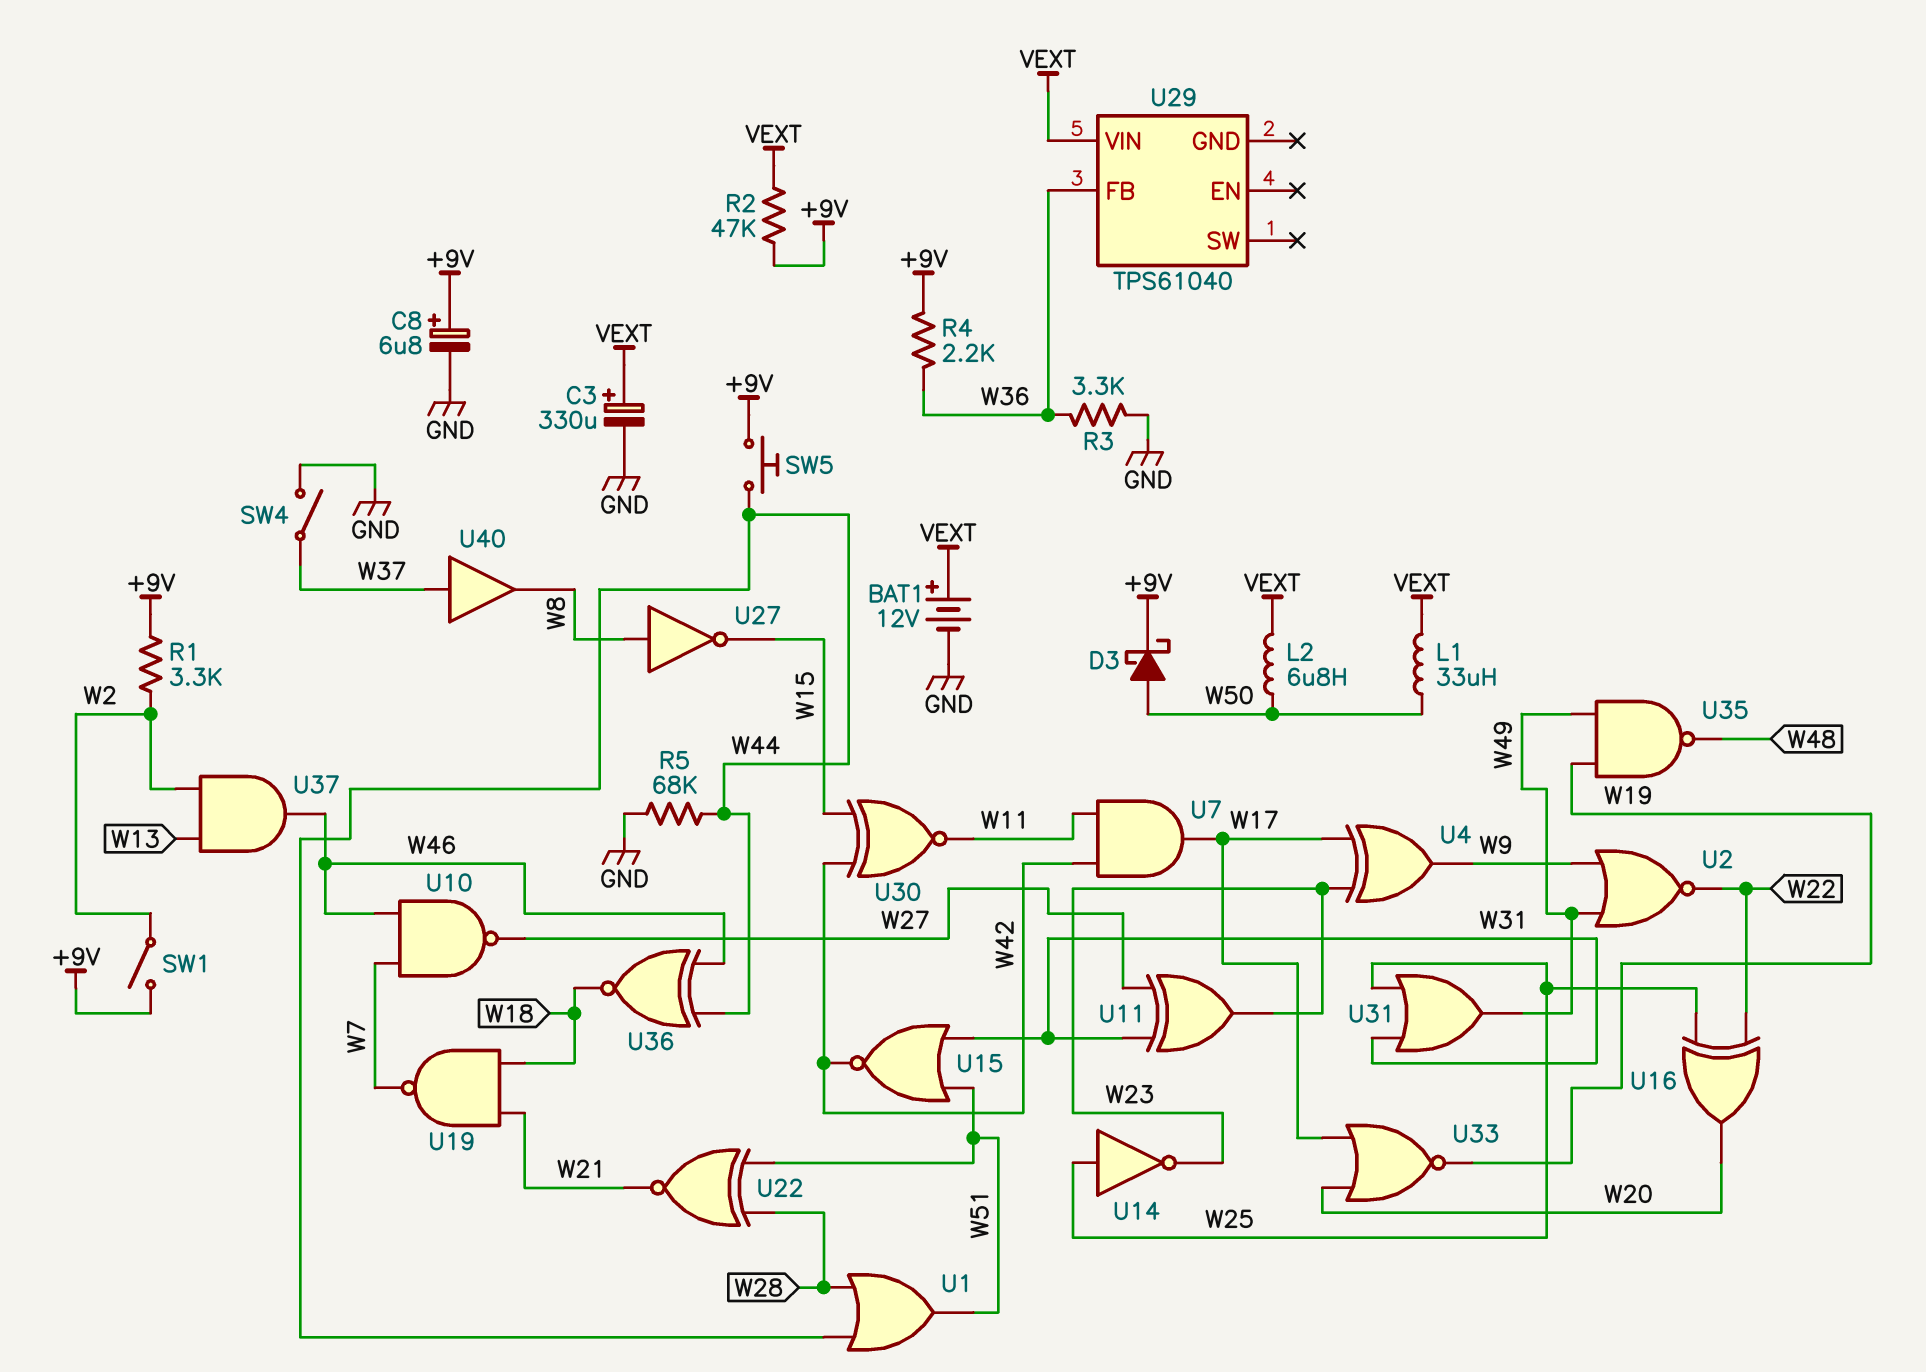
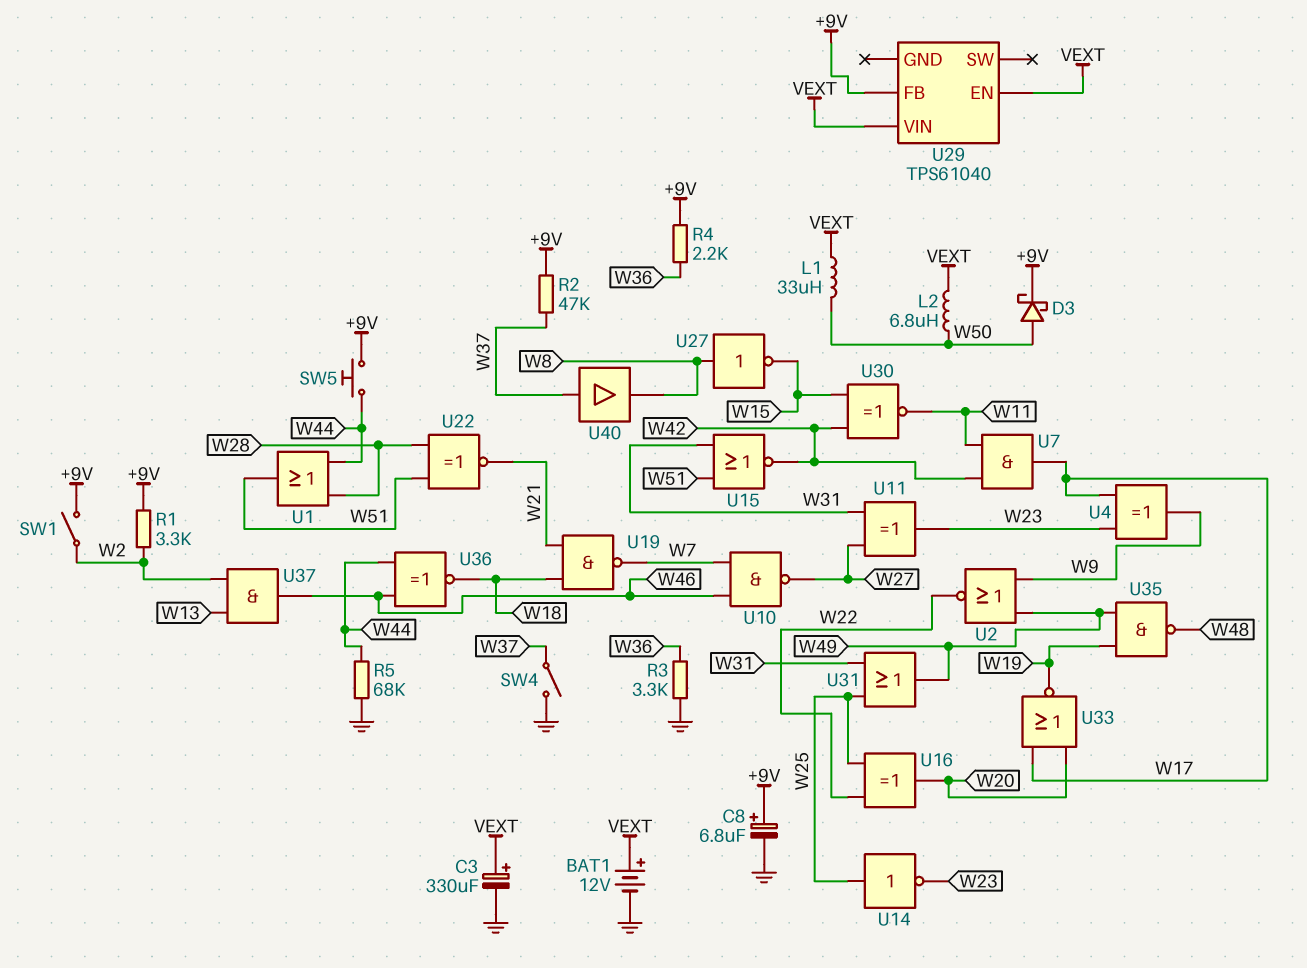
R2: 47k (+9V, VEXT) -> 47k (+9V, W37)
U29 pin EN: none -> VEXT
U29 pin FB: W36 -> +9V

